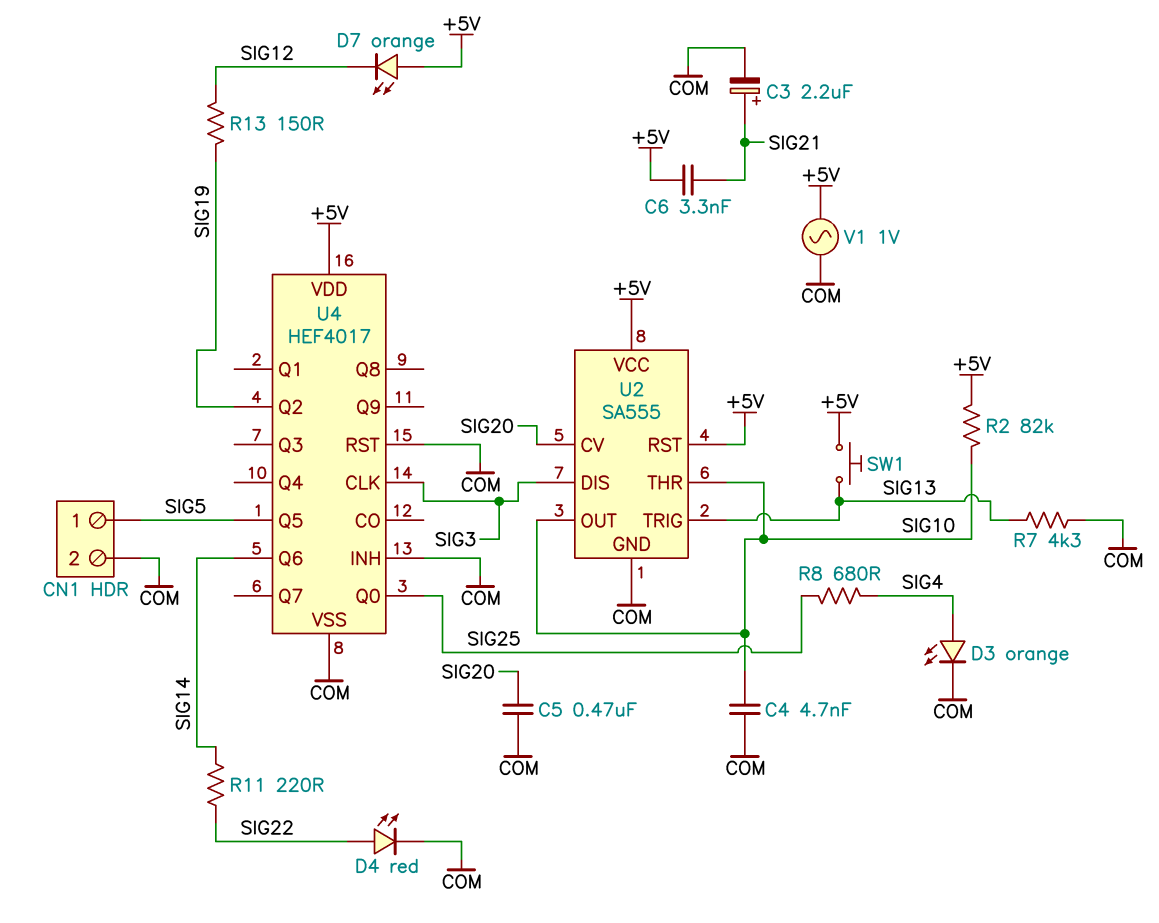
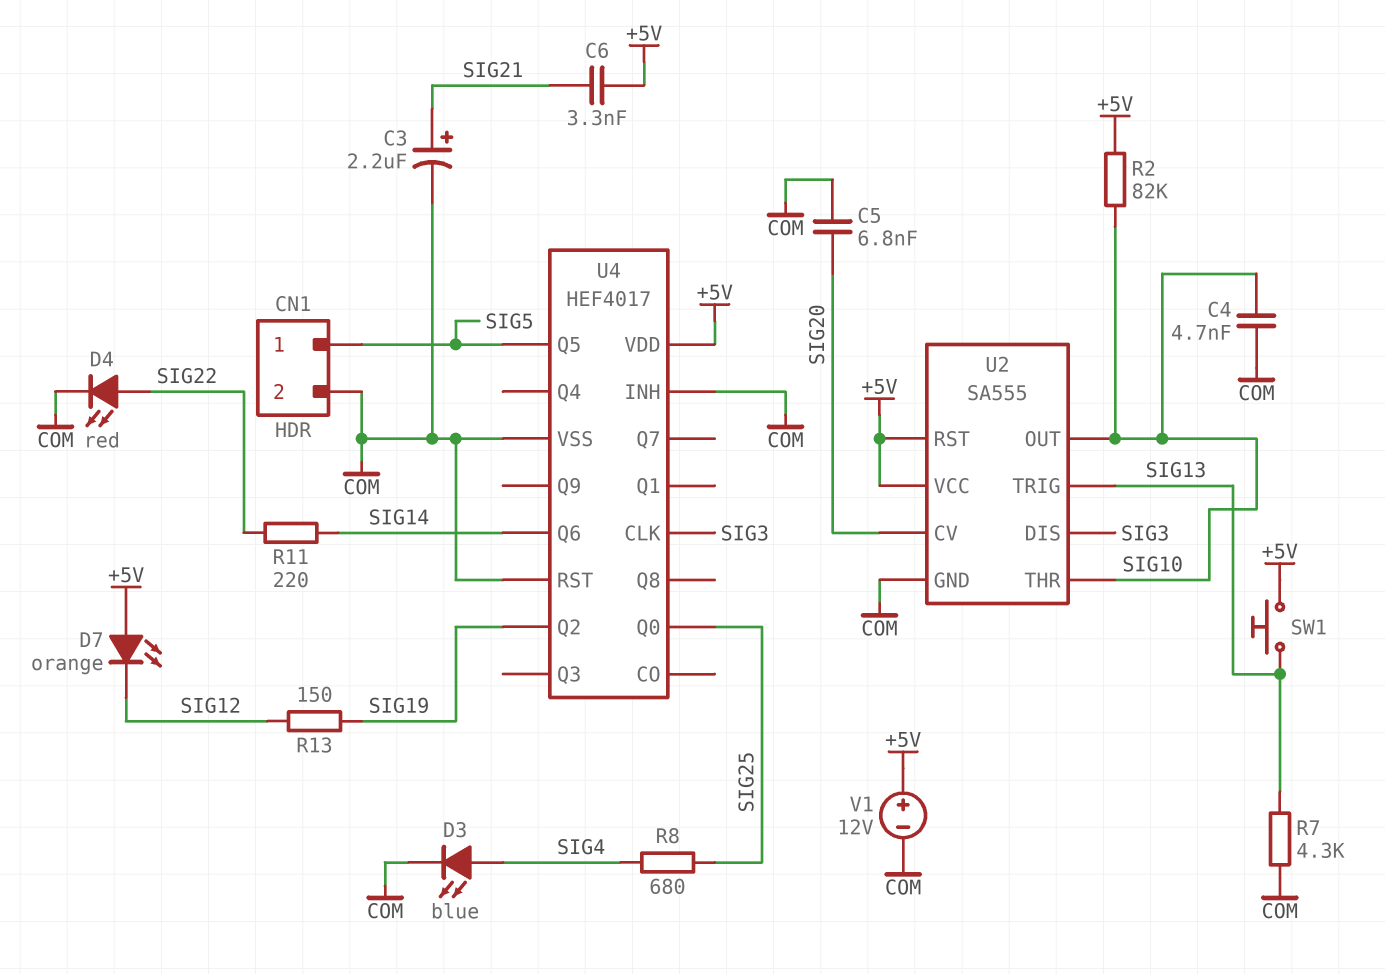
C5: 470nF (COM, SIG20) -> 6.8nF (COM, SIG20)
D3: LED orange (A SIG4, K COM) -> LED blue (A SIG4, K COM)
V1: AC 1V (+5V, COM) -> 12V (plus +5V, minus COM)

